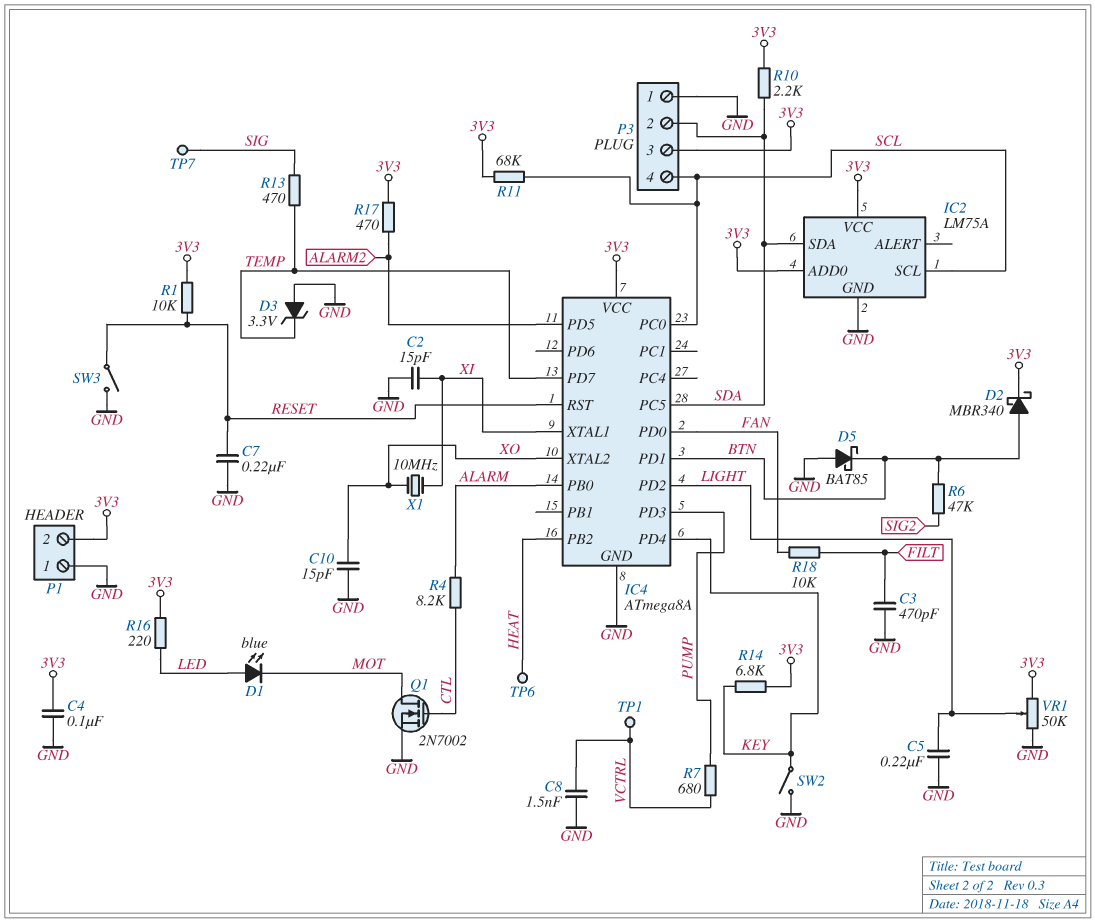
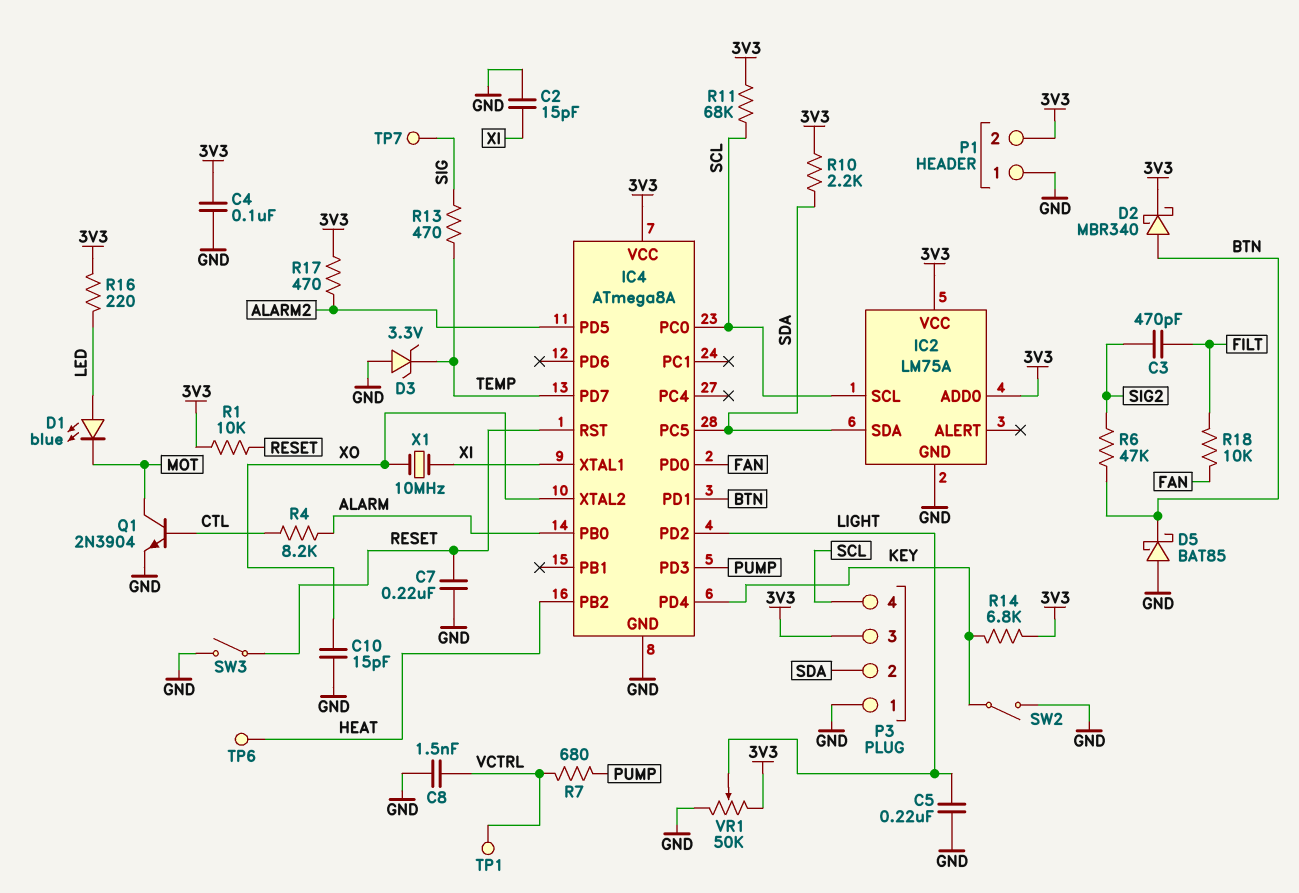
C3: 470pF (FILT, GND) -> 470pF (FILT, SIG2)
Q1: NMOS 2N7002 (G CTL, D MOT, S GND) -> NPN 2N3904 (B CTL, C MOT, E GND)

